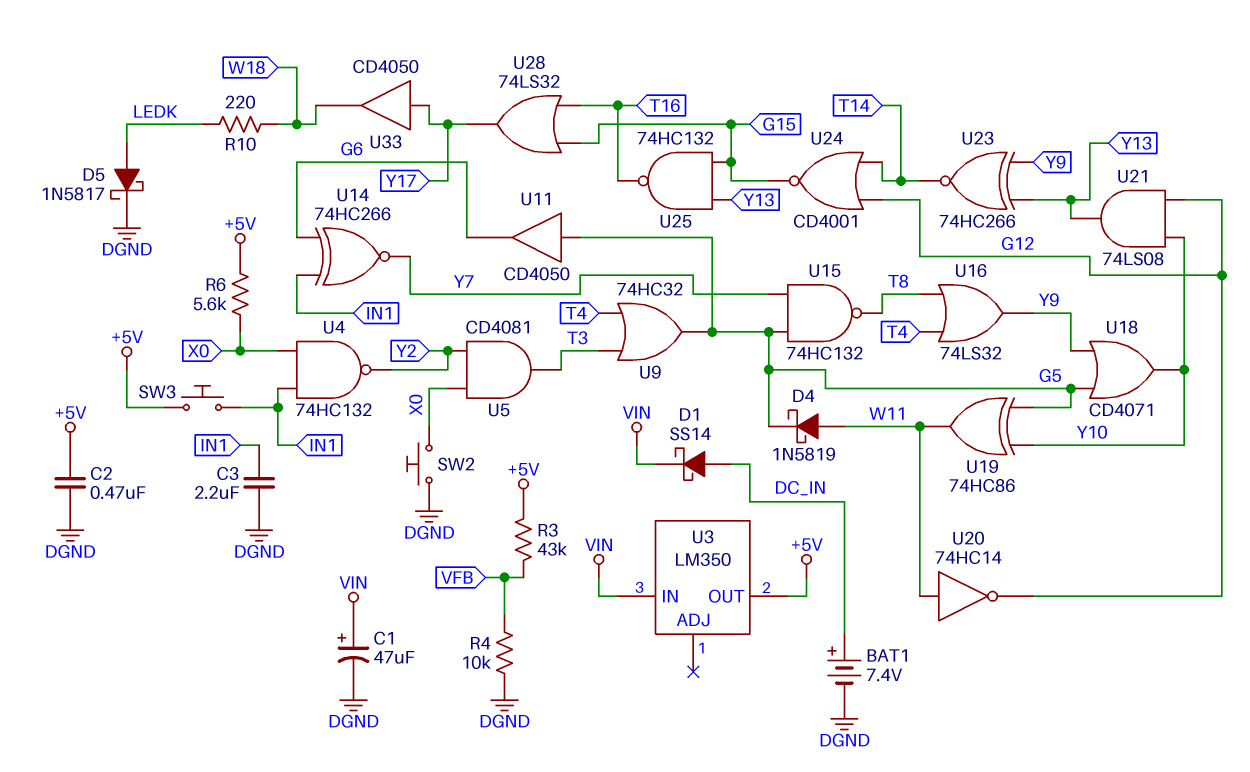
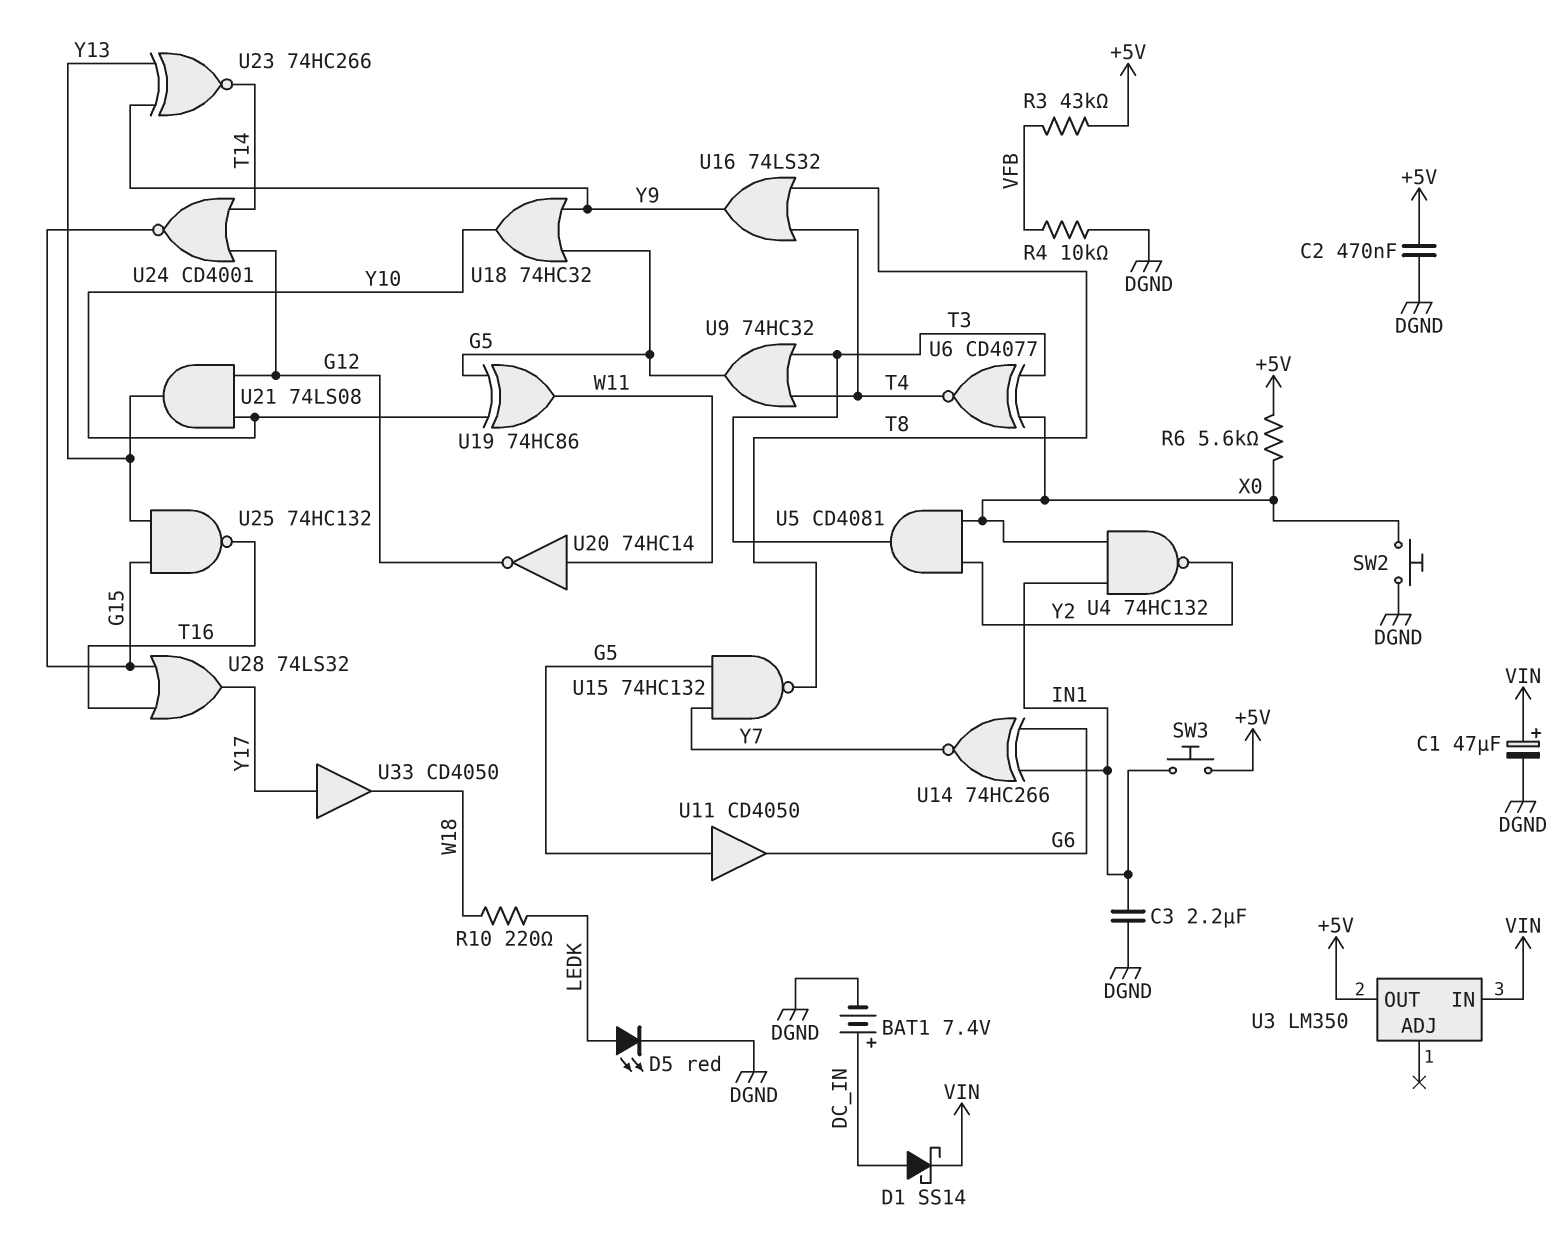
D4: schottky 1N5819 (A W11, K G5) -> none
D5: schottky 1N5817 (A LEDK, K DGND) -> LED red (A LEDK, K DGND)
U6: none -> XNOR CD4077 (in T3, in X0, out T4)
U18: OR CD4071 (in G5, in Y9, out Y10) -> OR 74HC32 (in G5, in Y9, out Y10)

